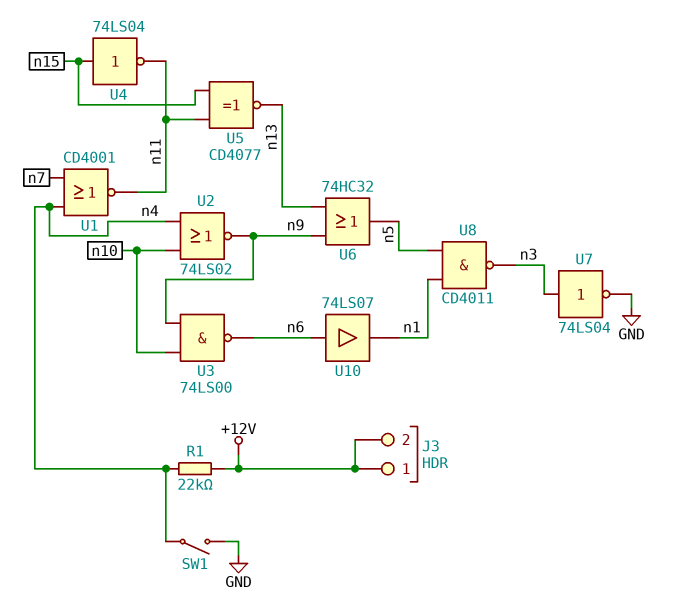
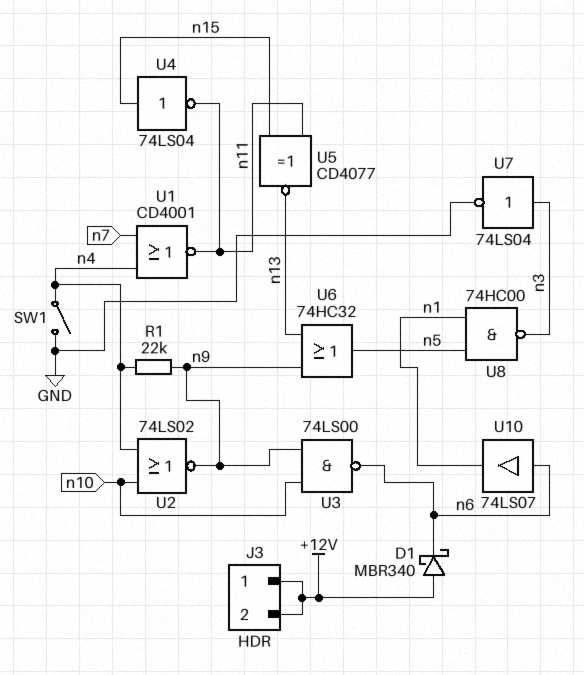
D1: none -> schottky MBR340 (A +12V, K n6)
R1: 22k (+12V, n4) -> 22k (n4, n9)
U8: NAND CD4011 (in n1, in n5, out n3) -> NAND 74HC00 (in n1, in n5, out n3)

